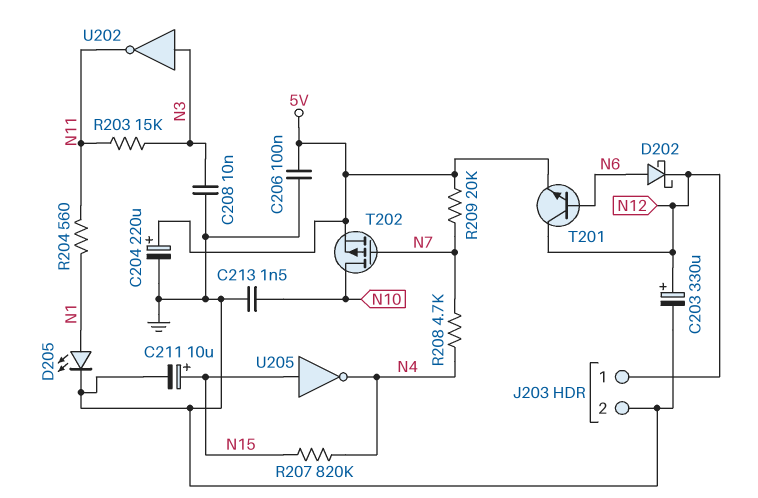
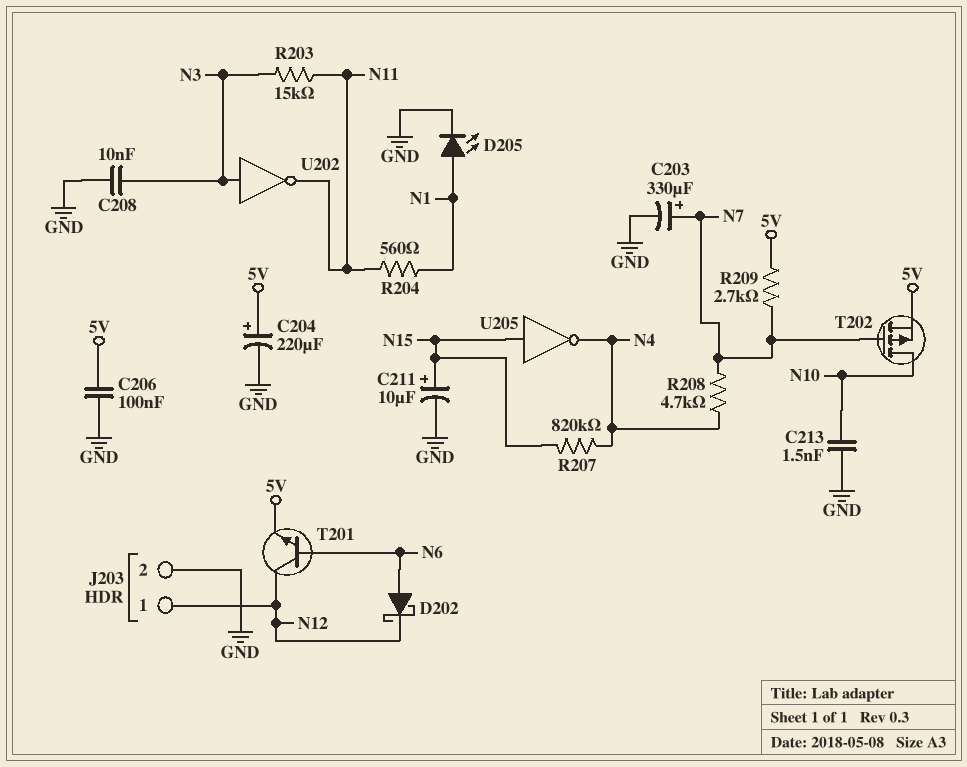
C203: 330uF (plus N12, minus GND) -> 330uF (plus N7, minus GND)
R209: 20k (5V, N7) -> 2.7k (5V, N7)

